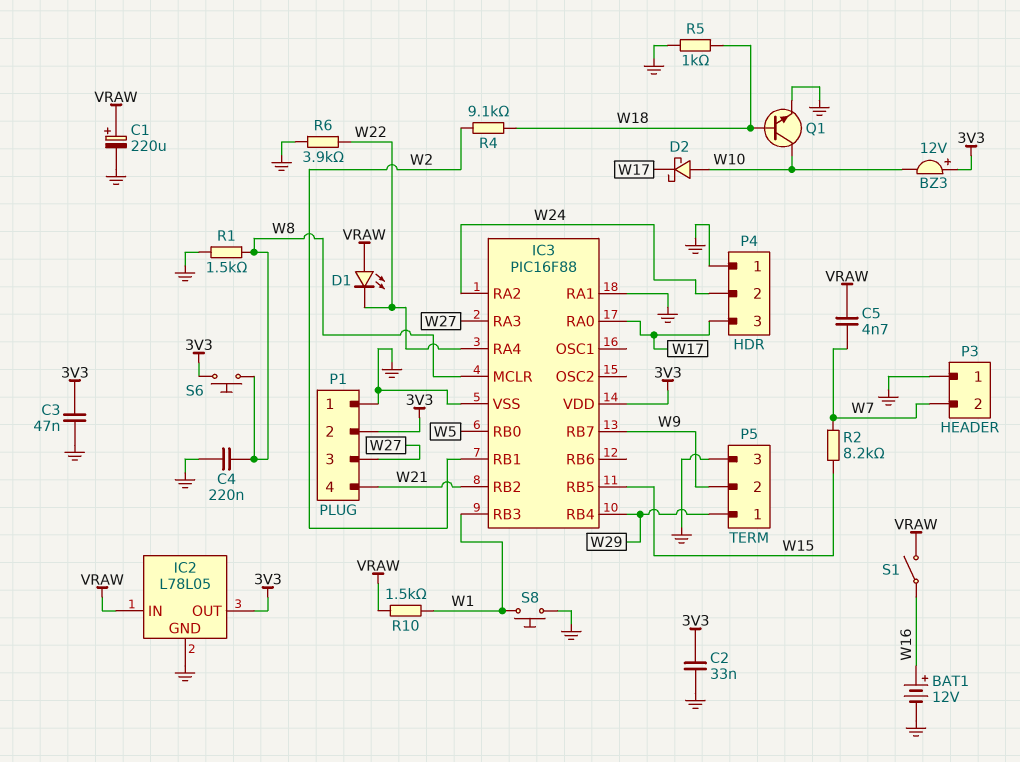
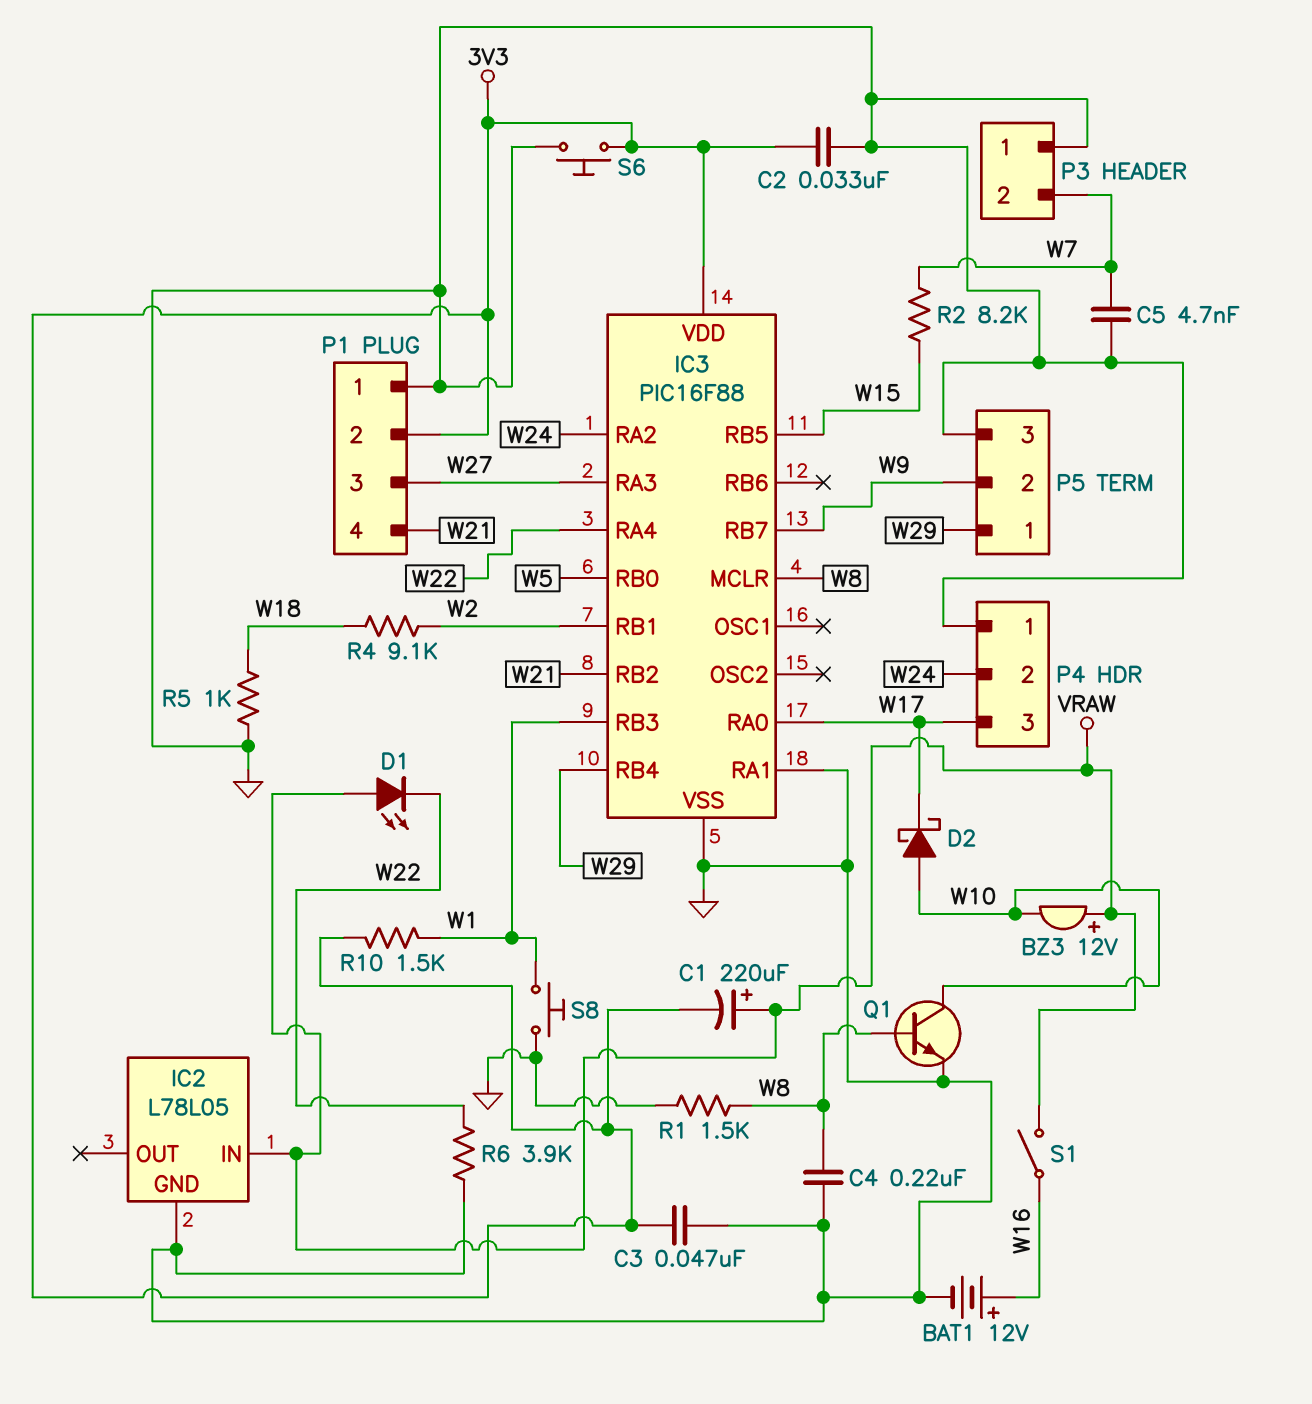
BZ3: buzzer 12V (plus 3V3, minus W10) -> buzzer 12V (plus VRAW, minus W10)
C1: 220uF (plus VRAW, minus GND) -> 220uF (plus VRAW, minus 3V3)
C5: 4.7nF (VRAW, W7) -> 4.7nF (GND, W7)
IC2 pin OUT: 3V3 -> none
Q1: NPN (B W18, C W10, E GND) -> NPN (B W8, C W10, E GND)
R10: 1.5k (VRAW, W1) -> 1.5k (3V3, W1)
S6: button (3V3, W8) -> button (3V3, GND)

